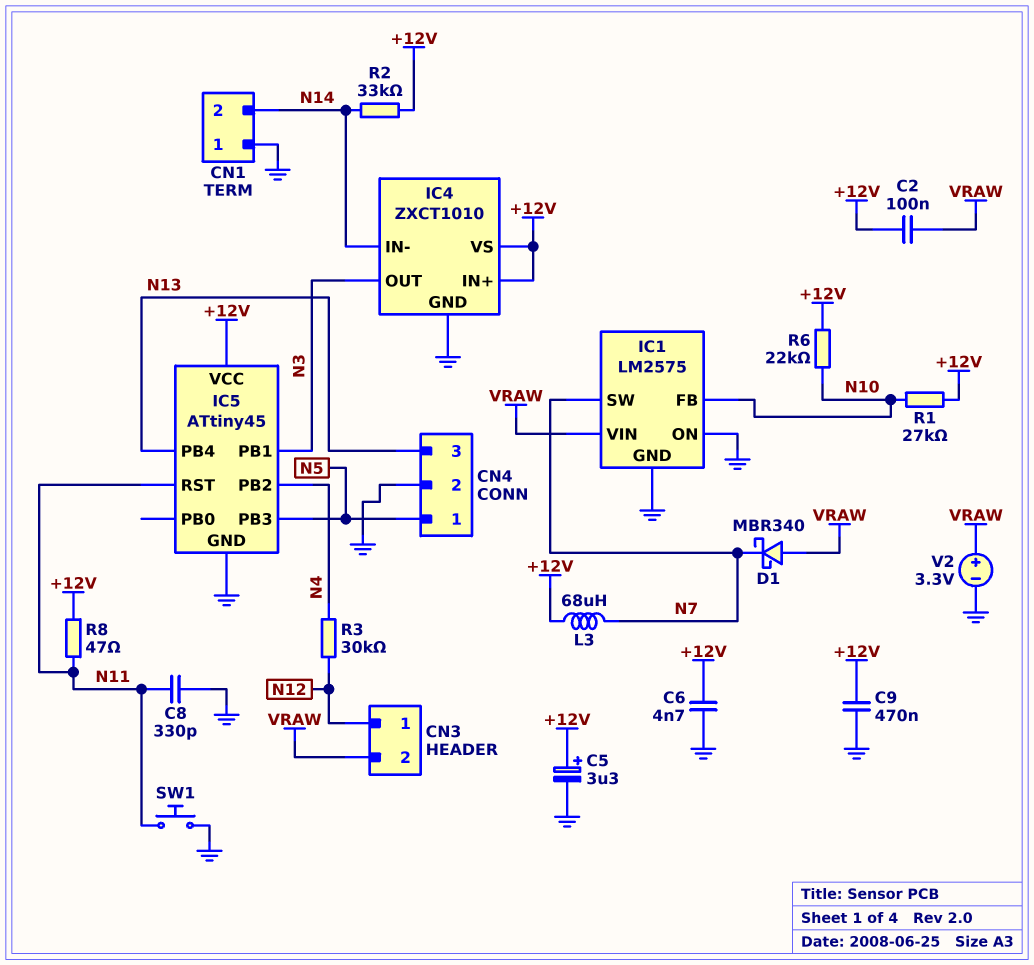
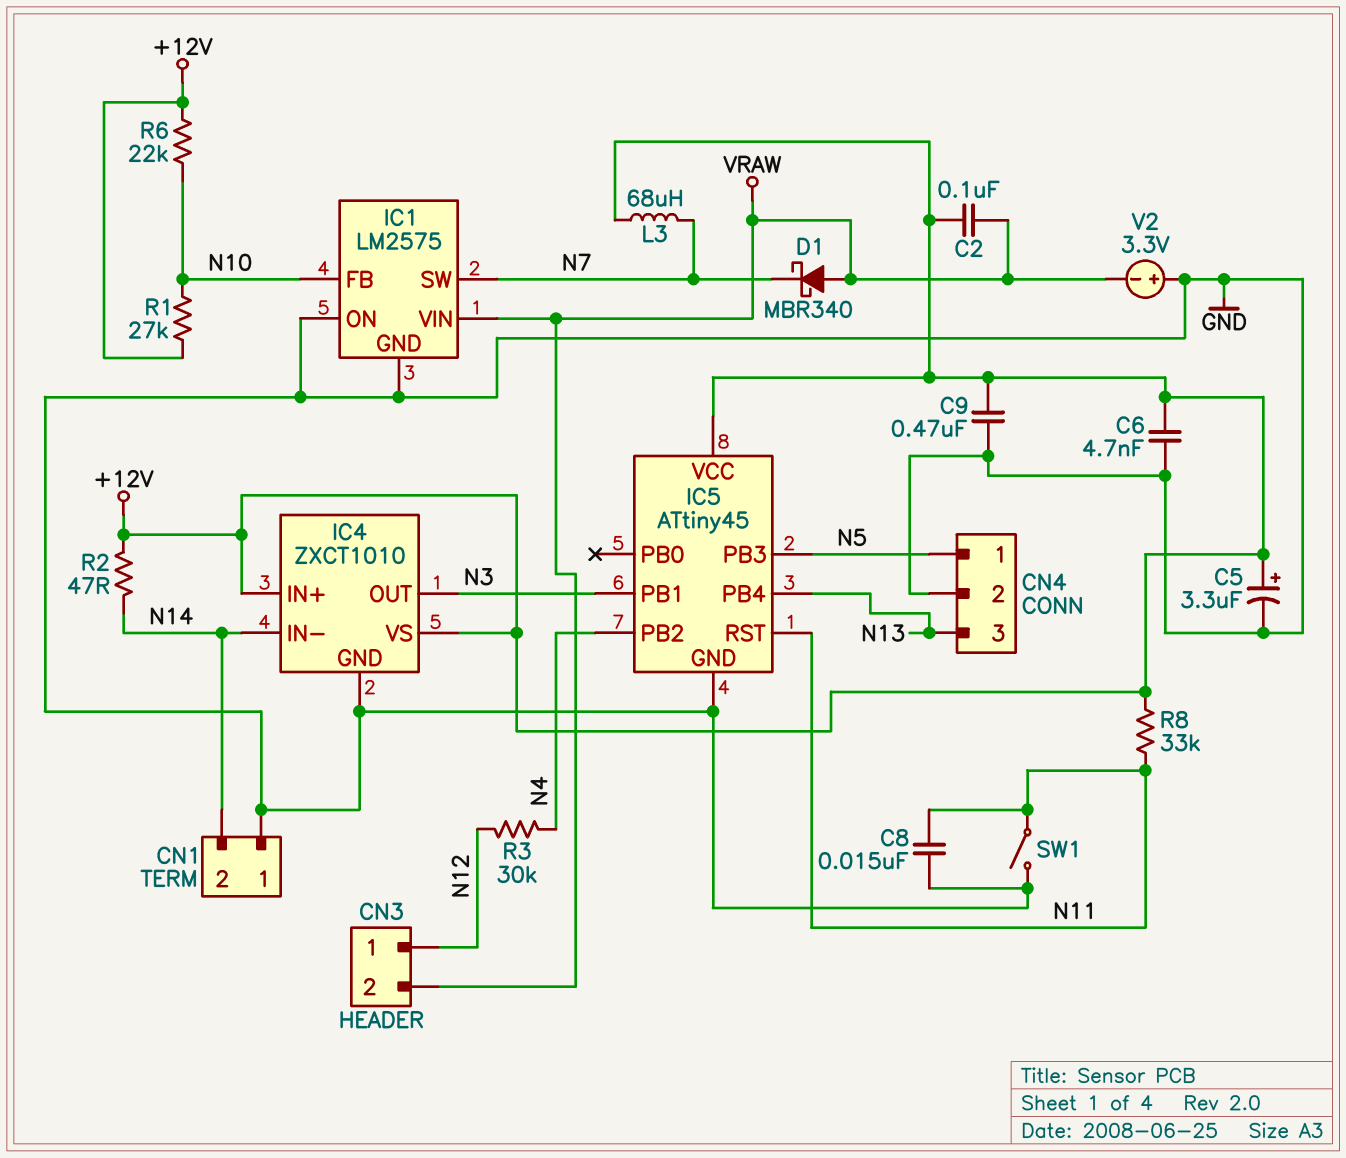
C8: 330pF (GND, N11) -> 15nF (GND, N11)
R2: 33k (+12V, N14) -> 47 (+12V, N14)
R8: 47 (+12V, N11) -> 33k (+12V, N11)
SW1: button (GND, N11) -> switch (GND, N11)
V2: 3.3V (plus VRAW, minus GND) -> 3.3V (plus GND, minus VRAW)

